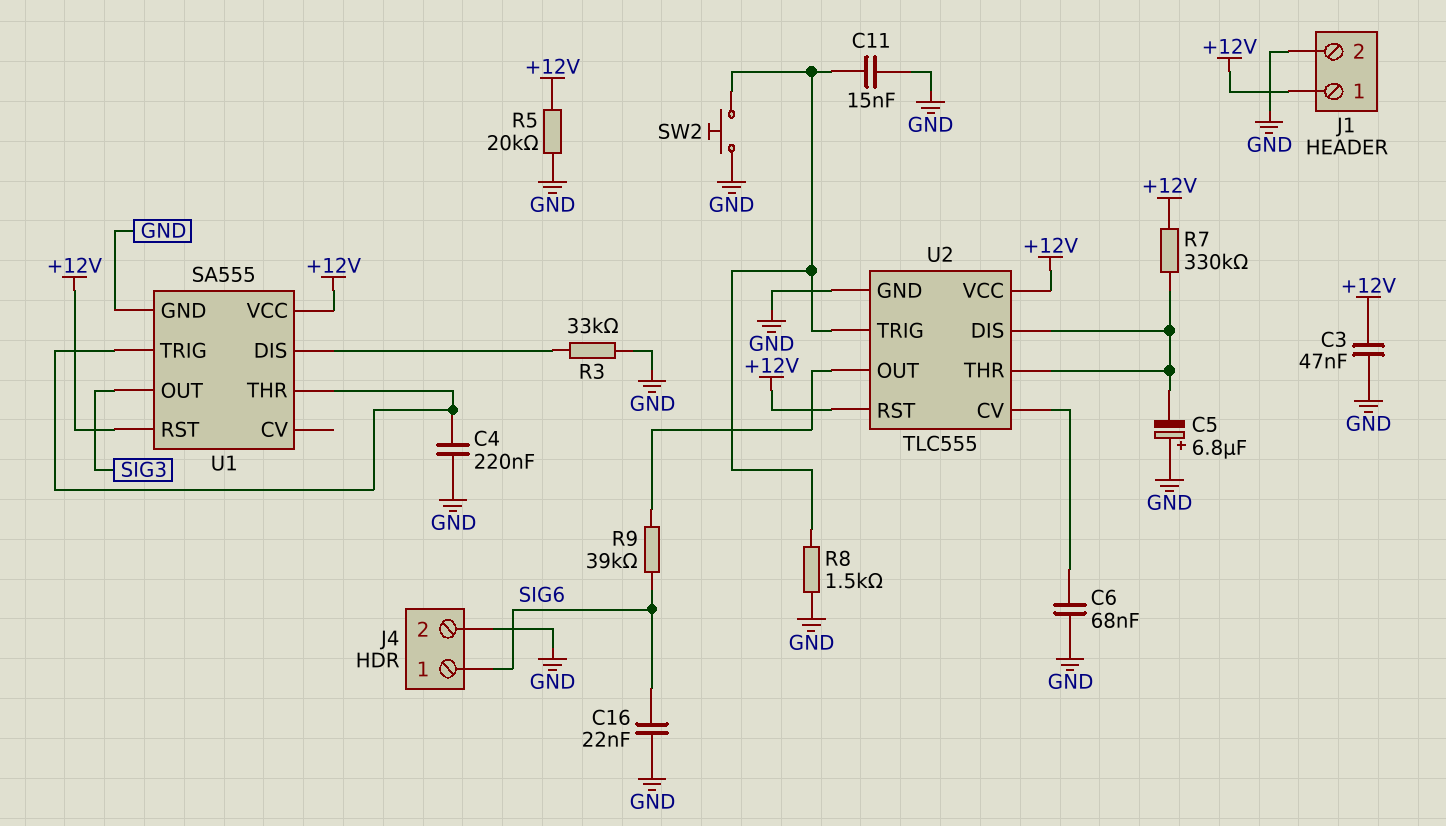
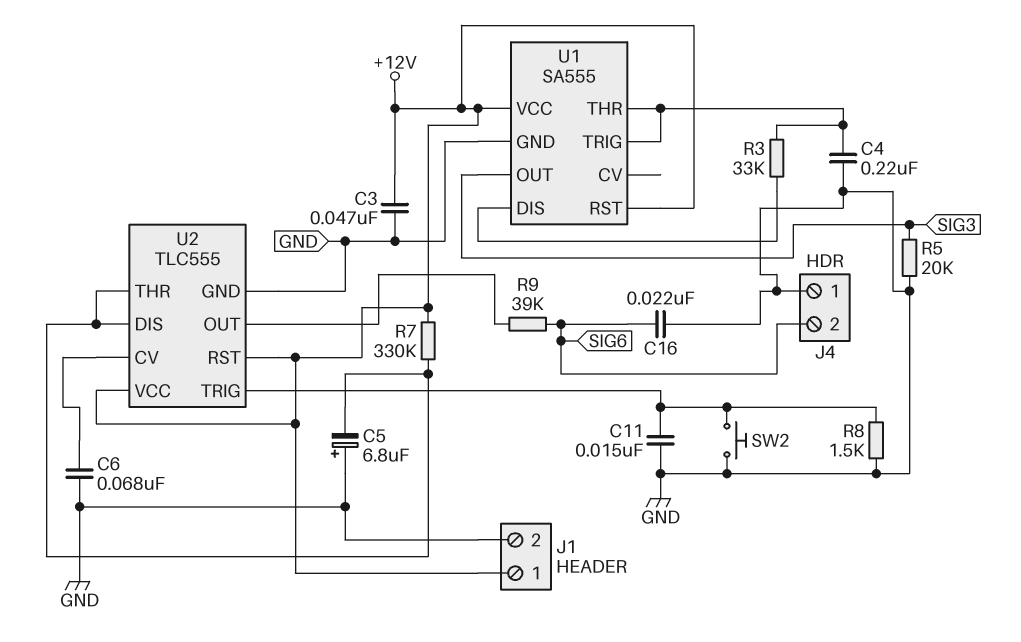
J4 pin 1: SIG6 -> GND
J4 pin 2: GND -> SIG6
R3: 33k (GND, U1/DIS) -> 33k (U1/DIS, U1/THR)
R5: 20k (+12V, GND) -> 20k (GND, SIG3)

